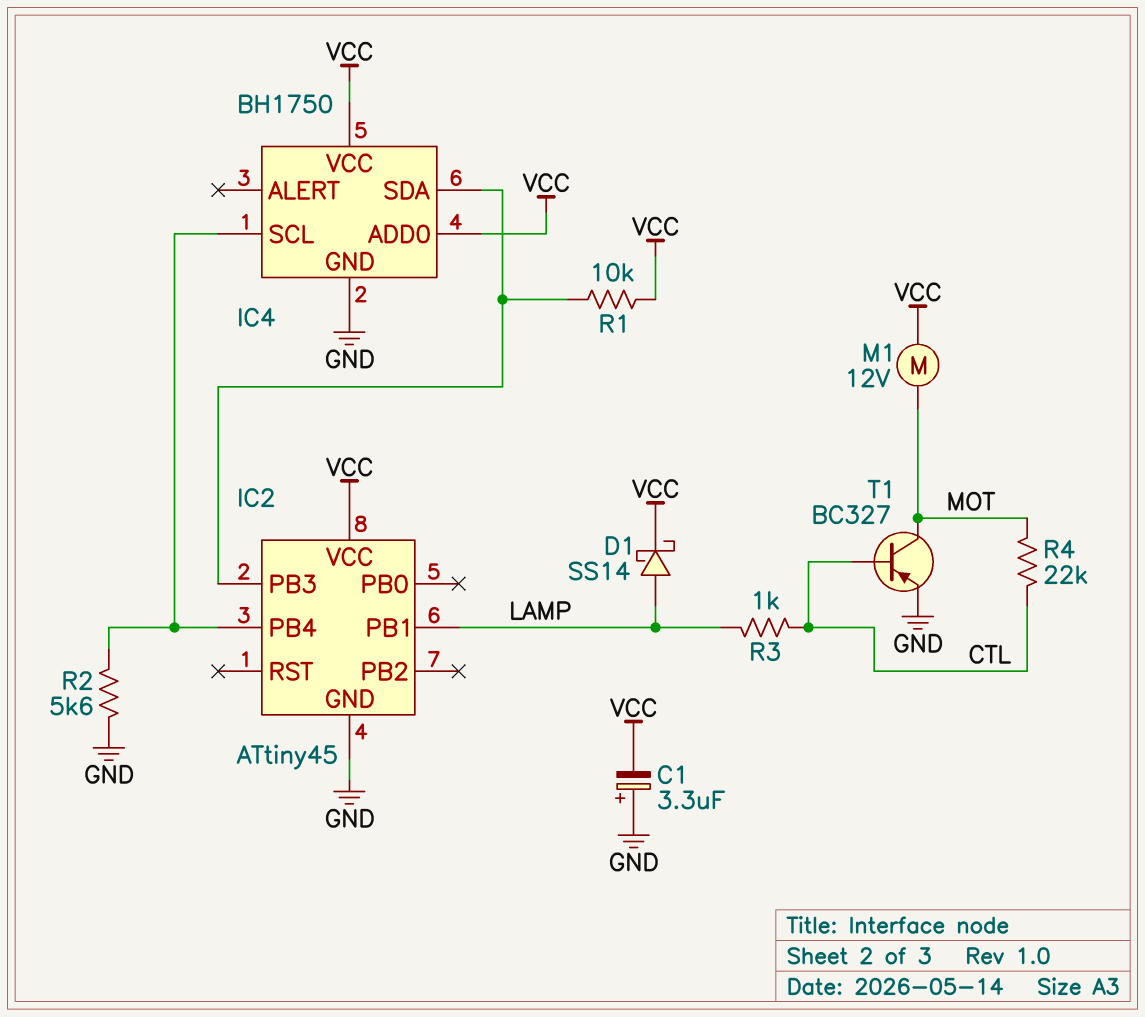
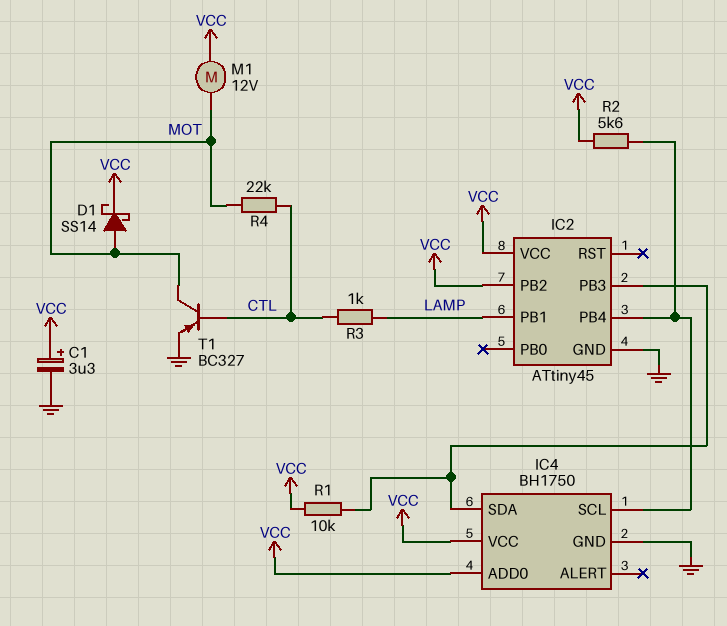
C1: 3.3uF (plus GND, minus VCC) -> 3.3uF (plus VCC, minus GND)
D1: schottky SS14 (A LAMP, K VCC) -> schottky SS14 (A MOT, K VCC)
IC2 pin PB2: none -> VCC
R2: 5.6k (GND, IC2/PB4) -> 5.6k (IC2/PB4, VCC)

